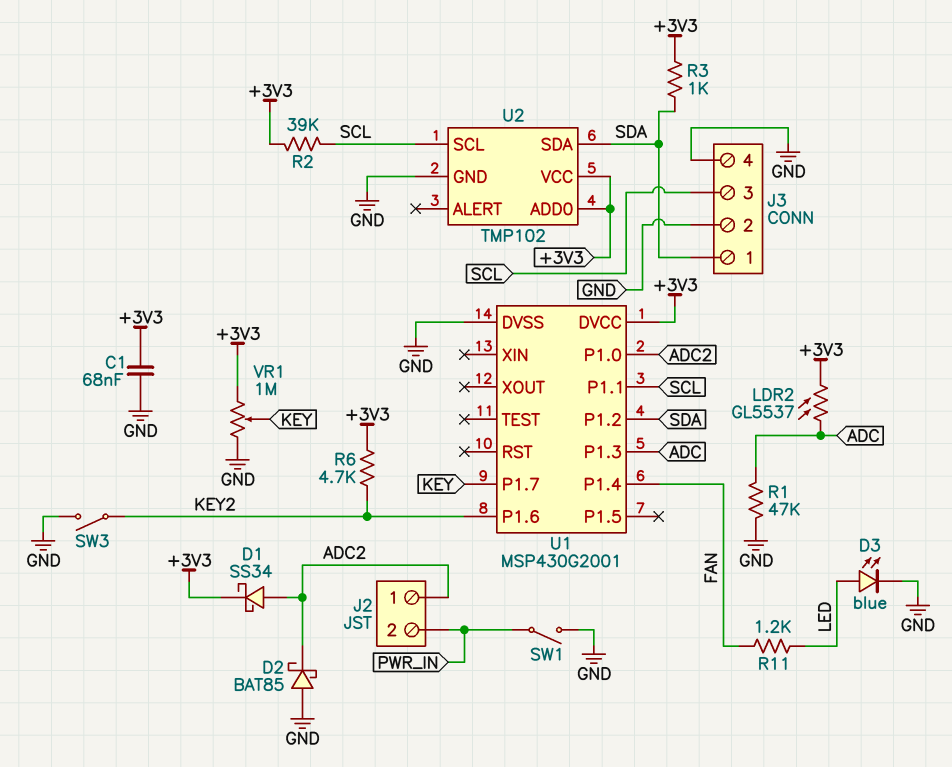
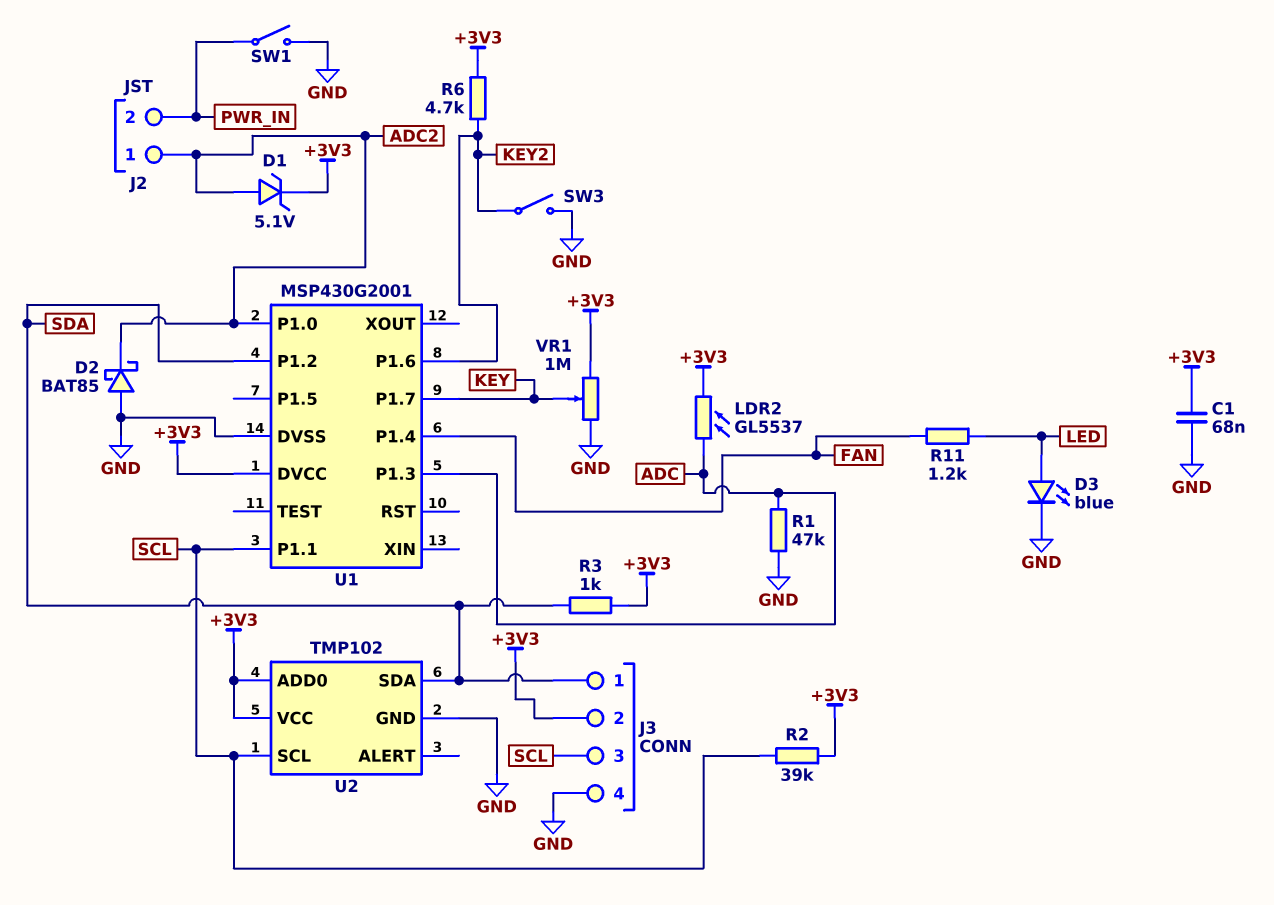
D1: schottky SS34 (A ADC2, K +3V3) -> zener 5.1V (A ADC2, K +3V3)
J3 pin 2: GND -> +3V3

